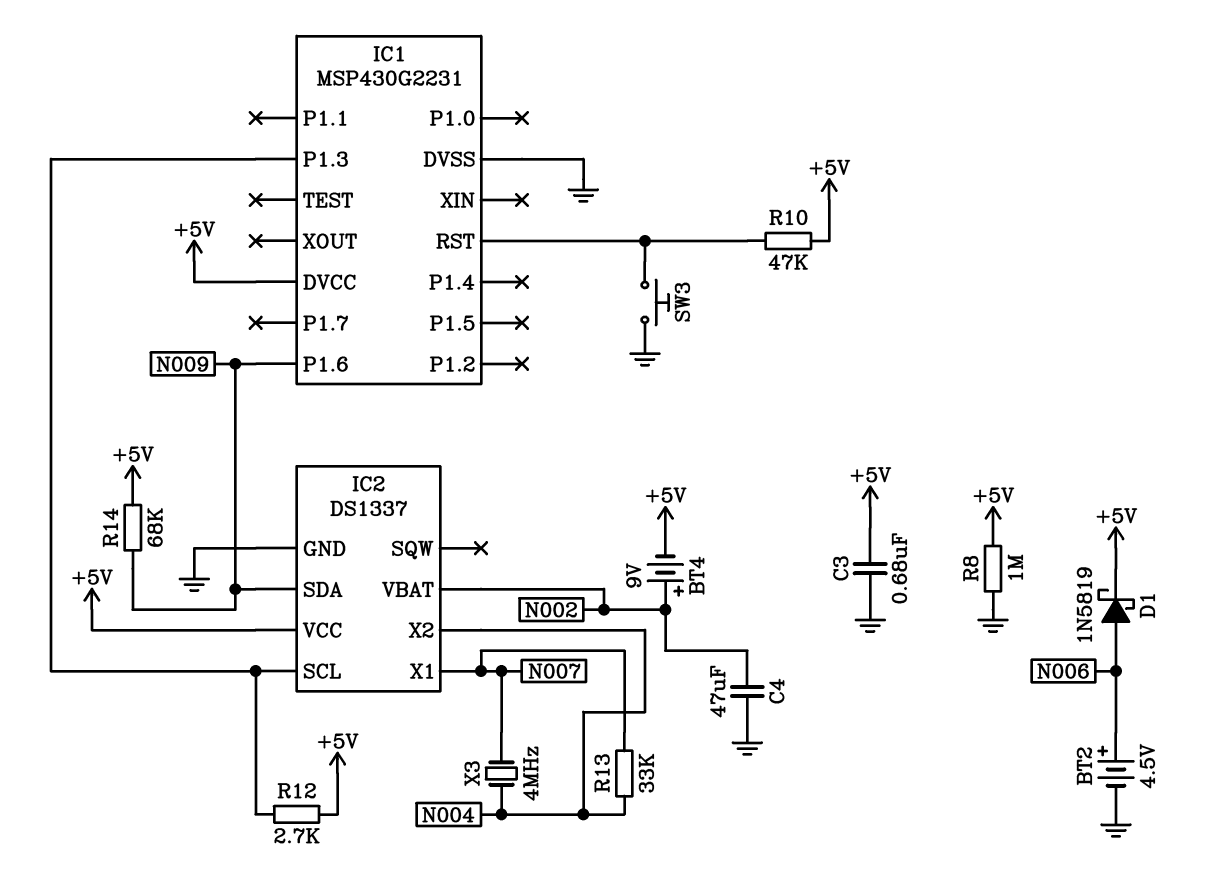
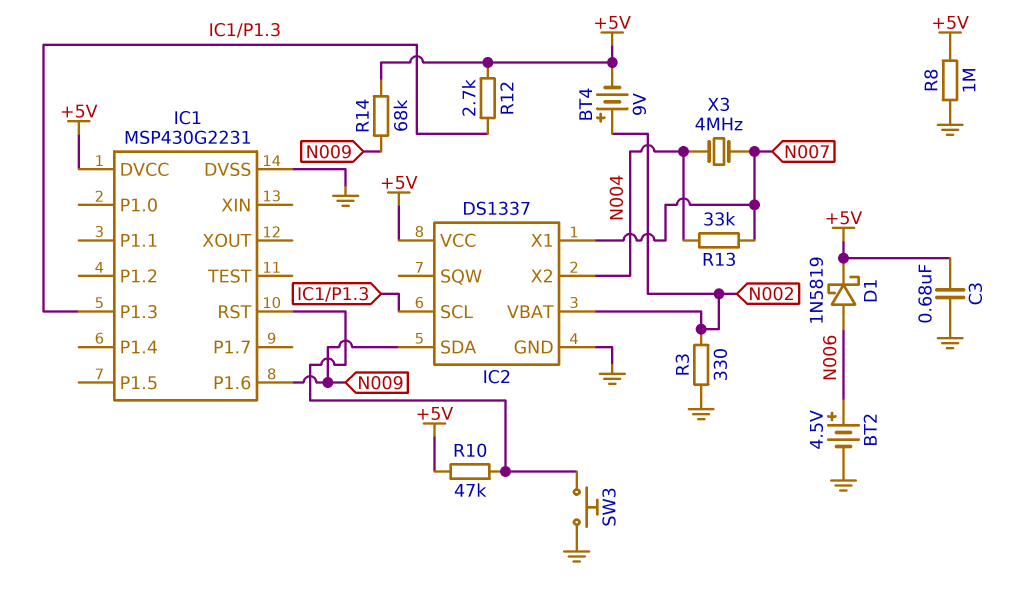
C4: 47uF (GND, N002) -> none
R3: none -> 330 (GND, N002)

